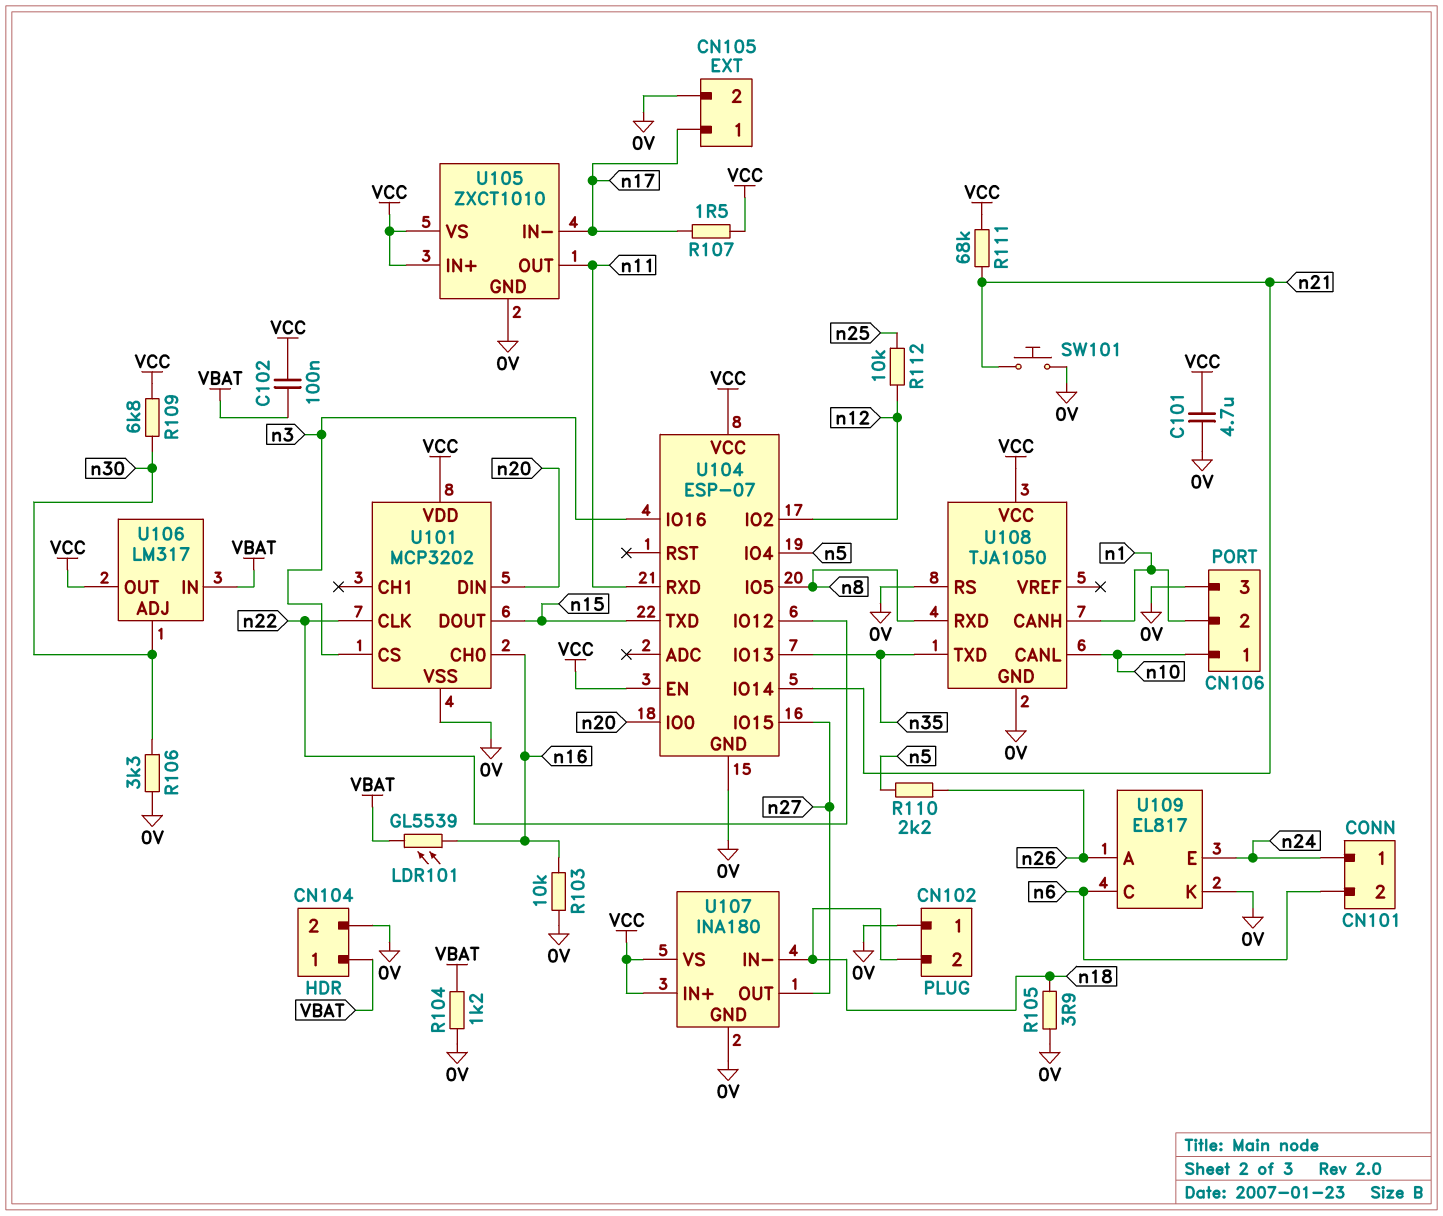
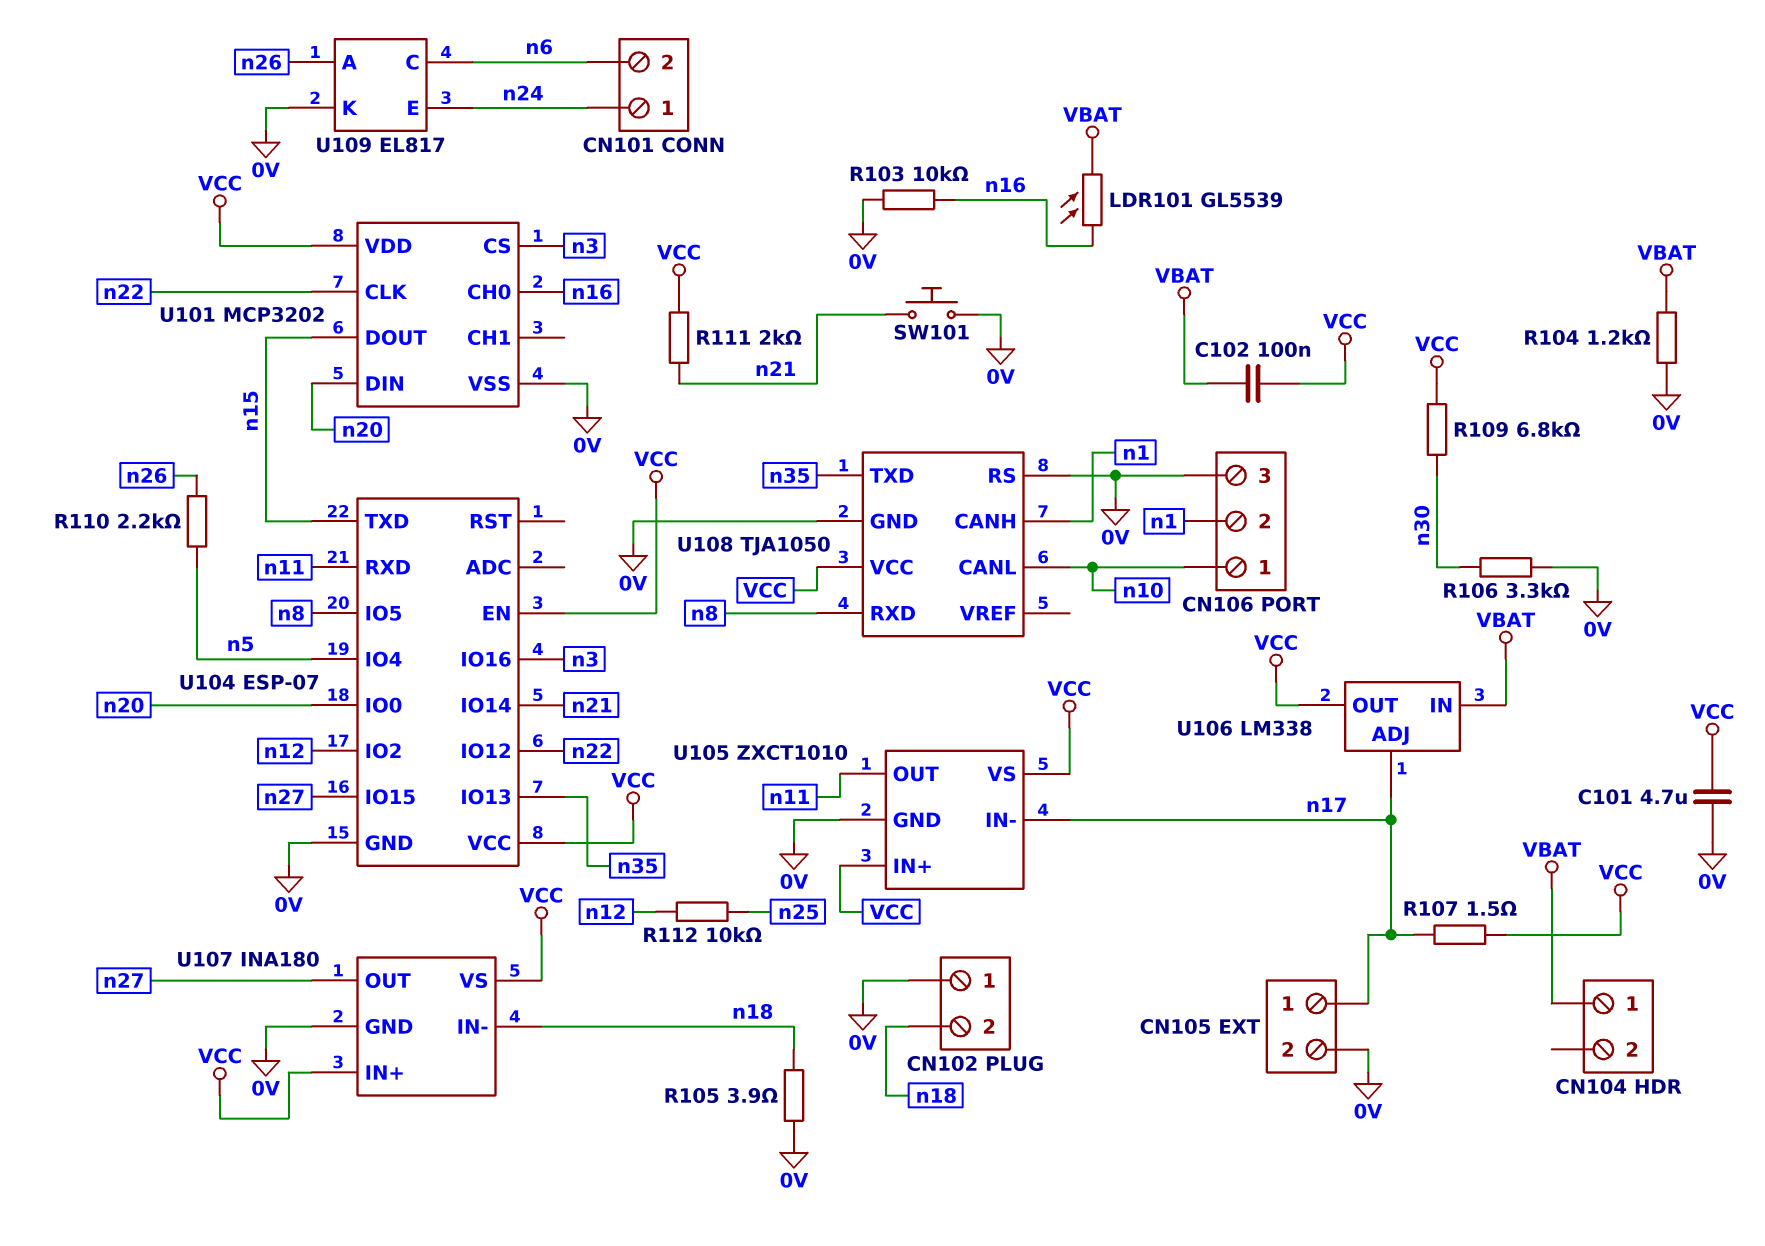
CN104 pin 2: 0V -> none
R111: 68k (VCC, n21) -> 2k (VCC, n21)
U106: LM317 -> LM338
U106 pin ADJ: n30 -> n17

